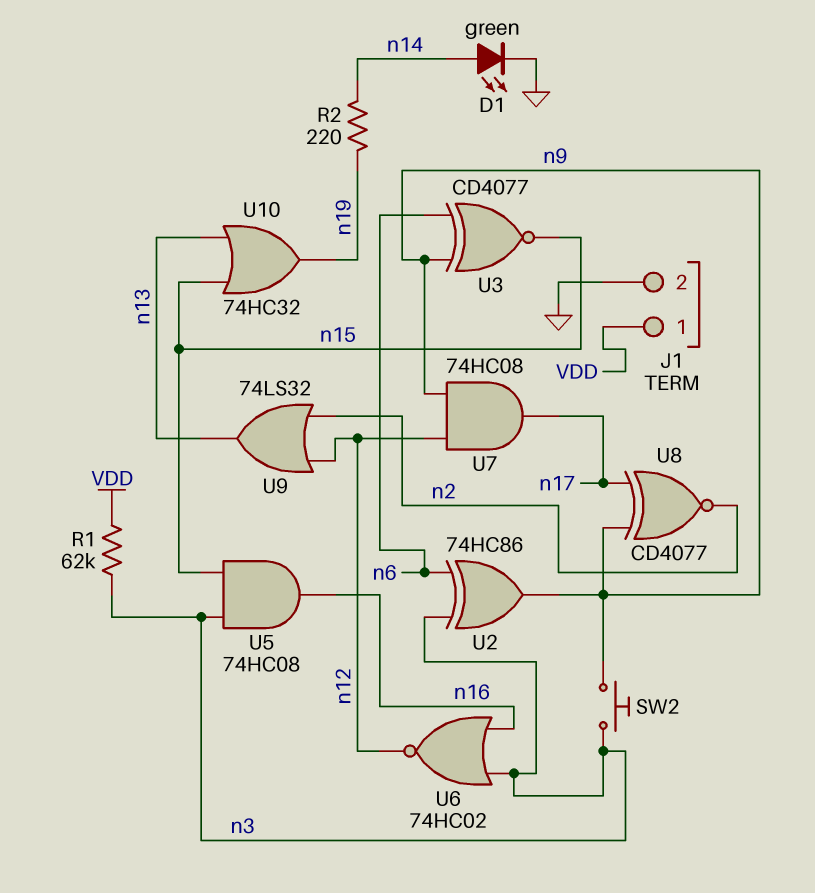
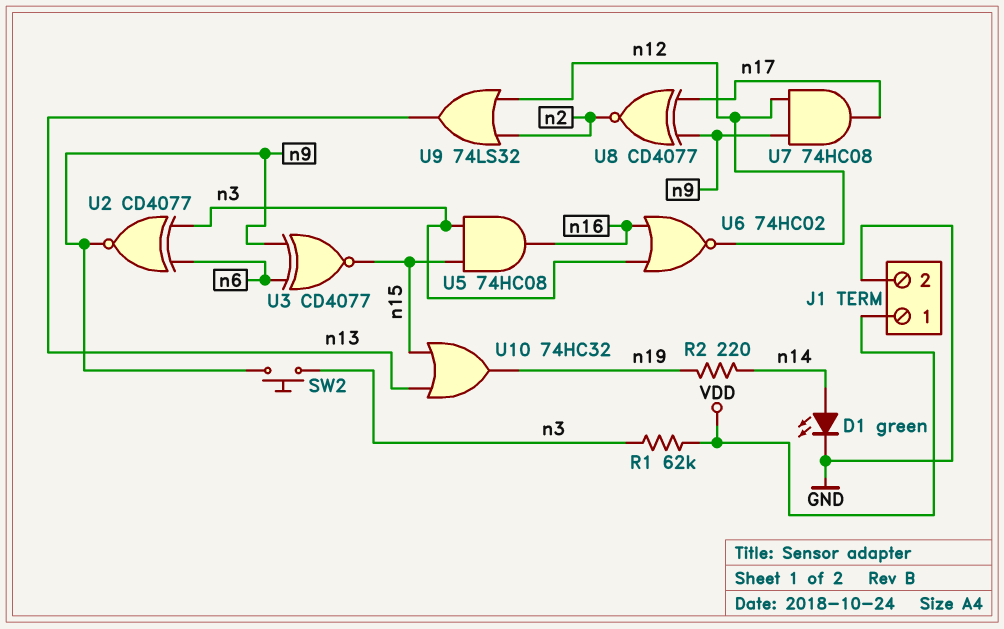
U2: XOR 74HC86 (in n3, in n6, out n9) -> XNOR CD4077 (in n3, in n6, out n9)

